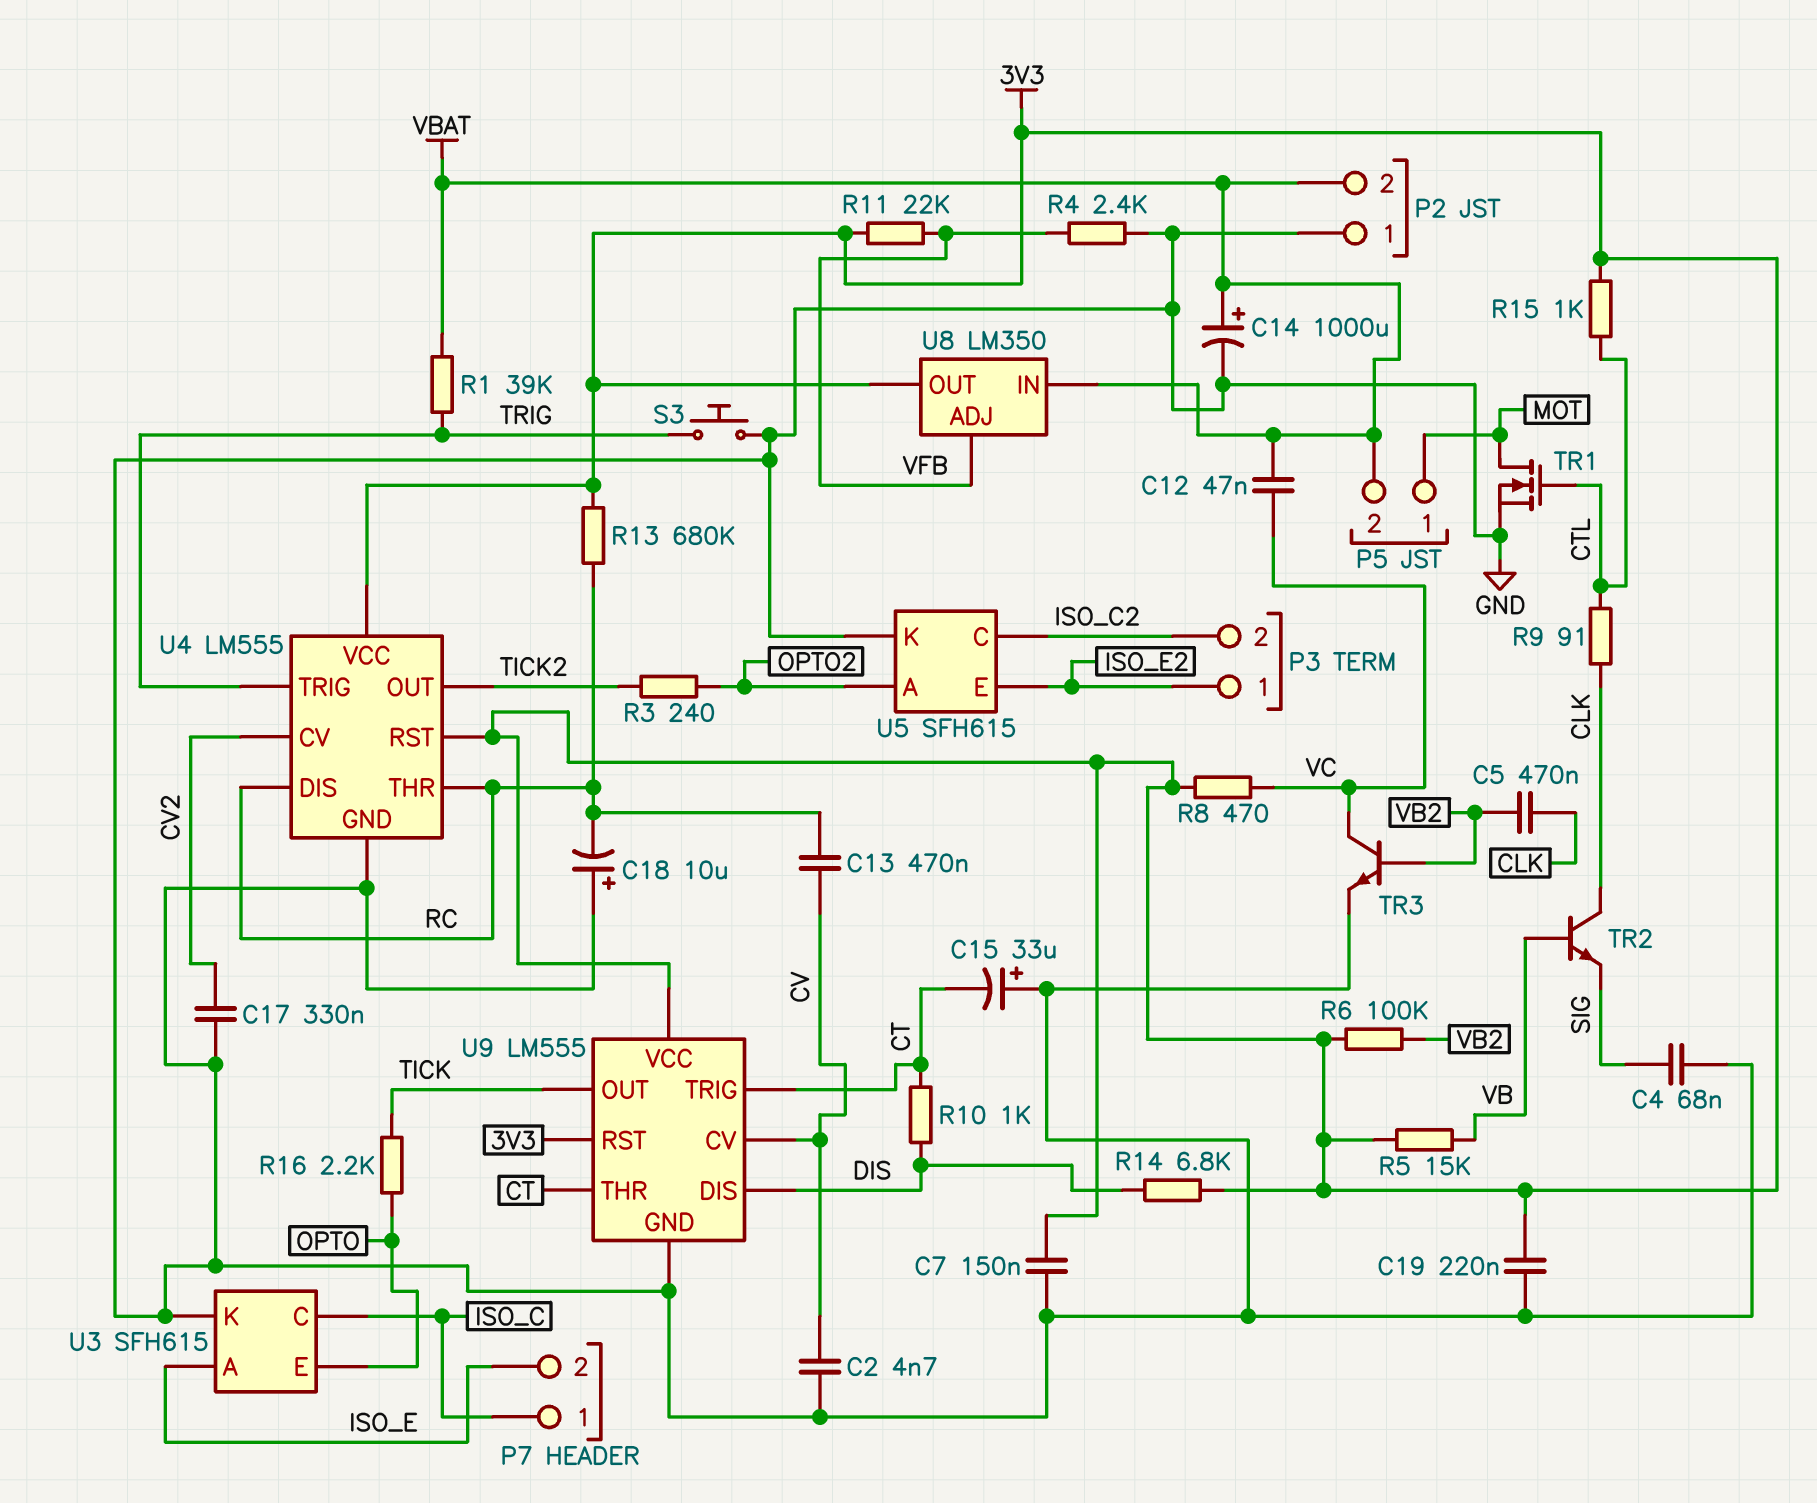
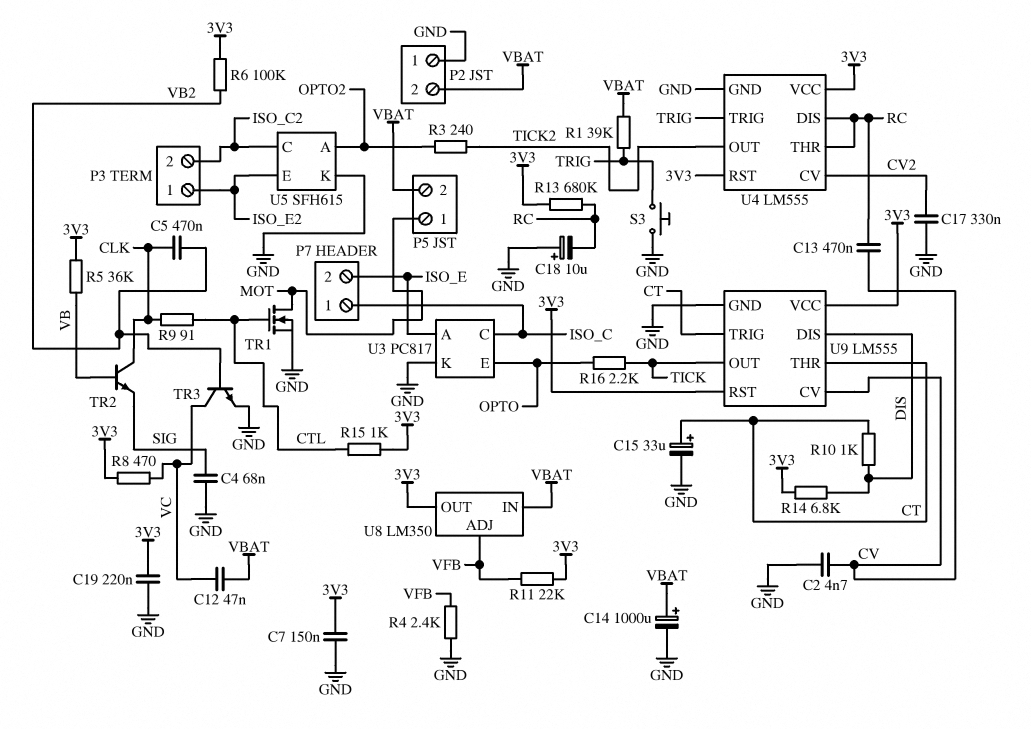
C15: 33uF (plus GND, minus CT) -> 33uF (plus CT, minus GND)
R5: 15k (3V3, VB) -> 36k (3V3, VB)
U3: SFH615 -> PC817

